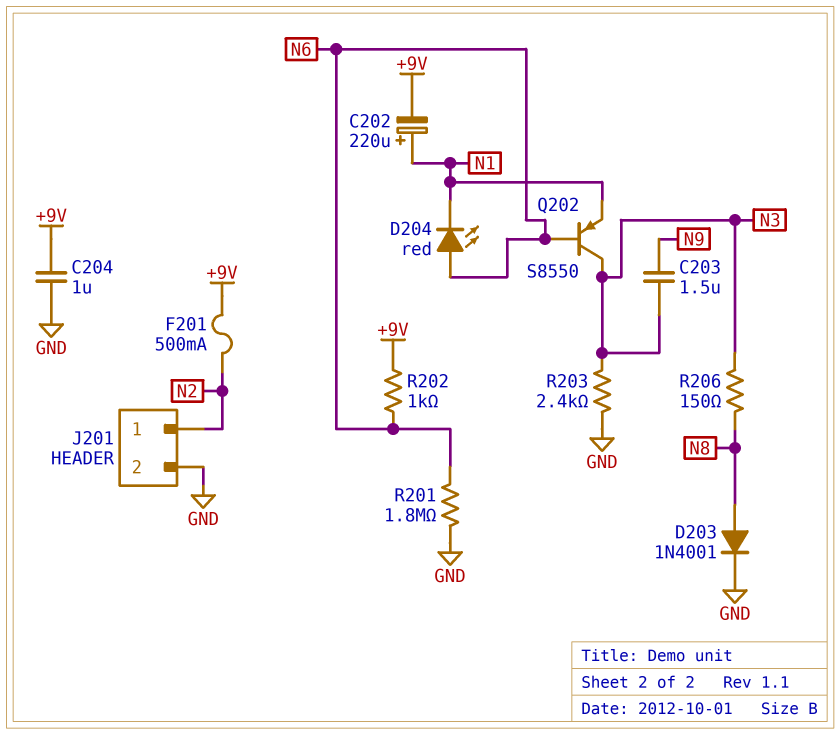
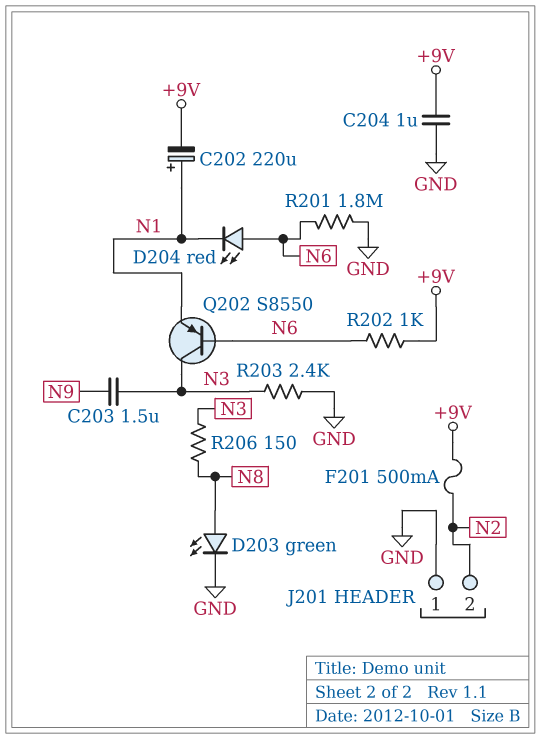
D203: diode 1N4001 (A N8, K GND) -> LED green (A N8, K GND)
J201 pin 1: N2 -> GND
J201 pin 2: GND -> N2

